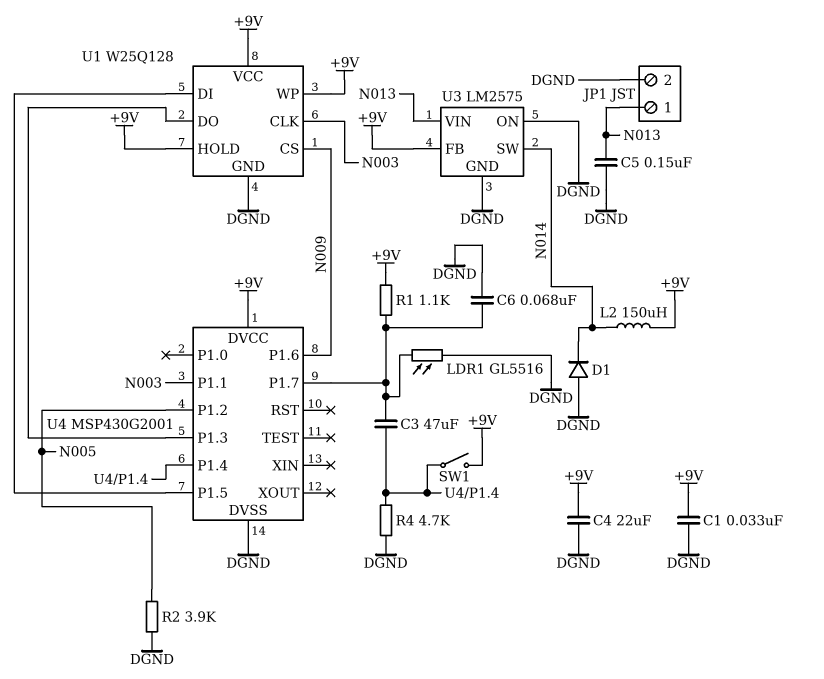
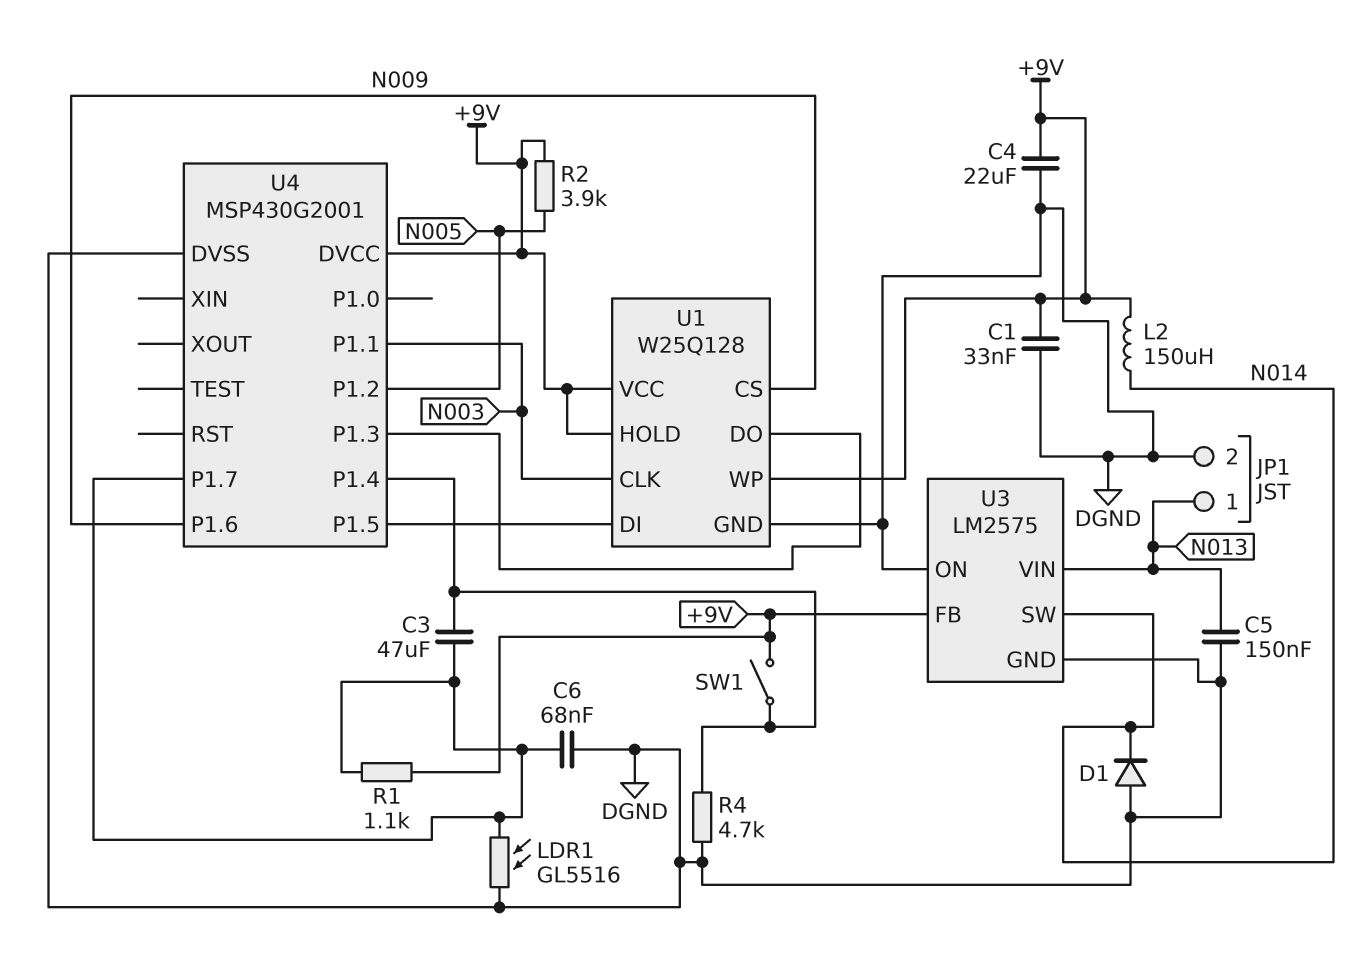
R2: 3.9k (DGND, N005) -> 3.9k (+9V, N005)

